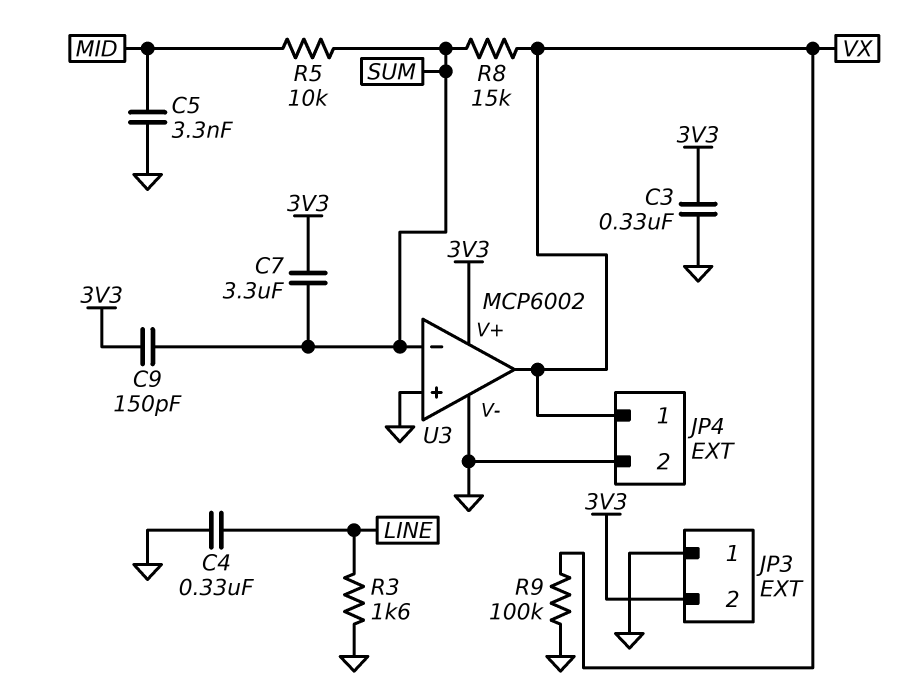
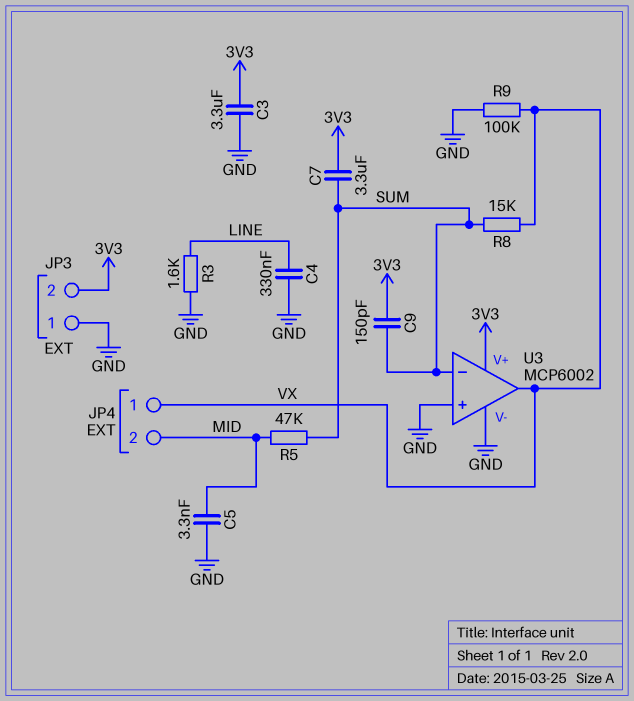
C3: 330nF (3V3, GND) -> 3.3uF (3V3, GND)
JP4 pin 2: GND -> MID
R5: 10k (MID, SUM) -> 47k (MID, SUM)

